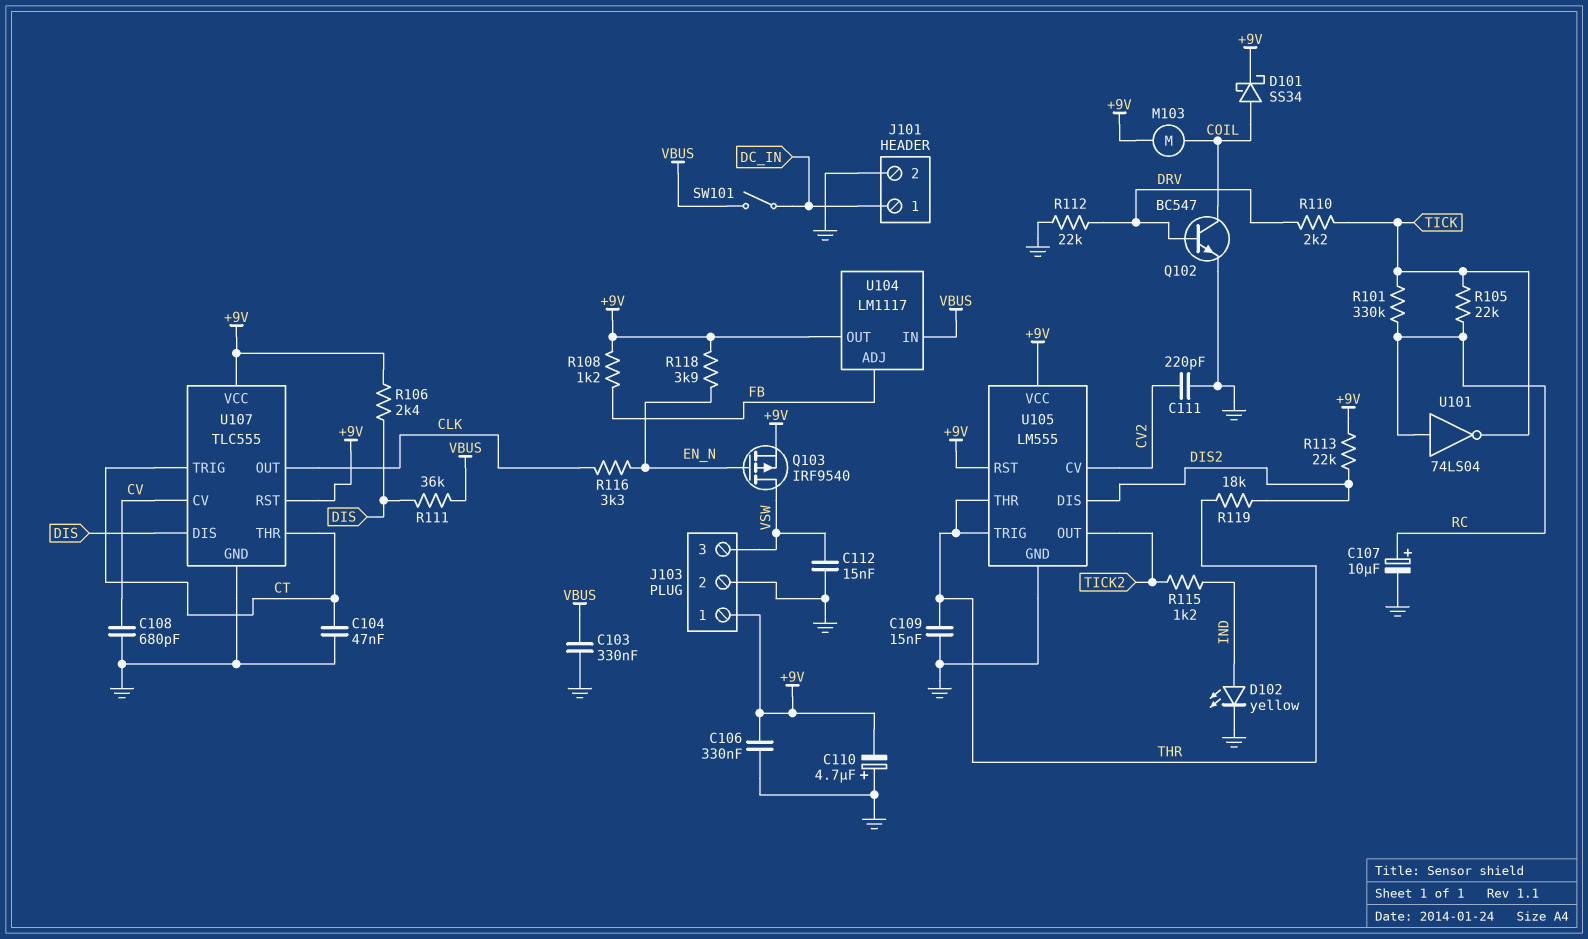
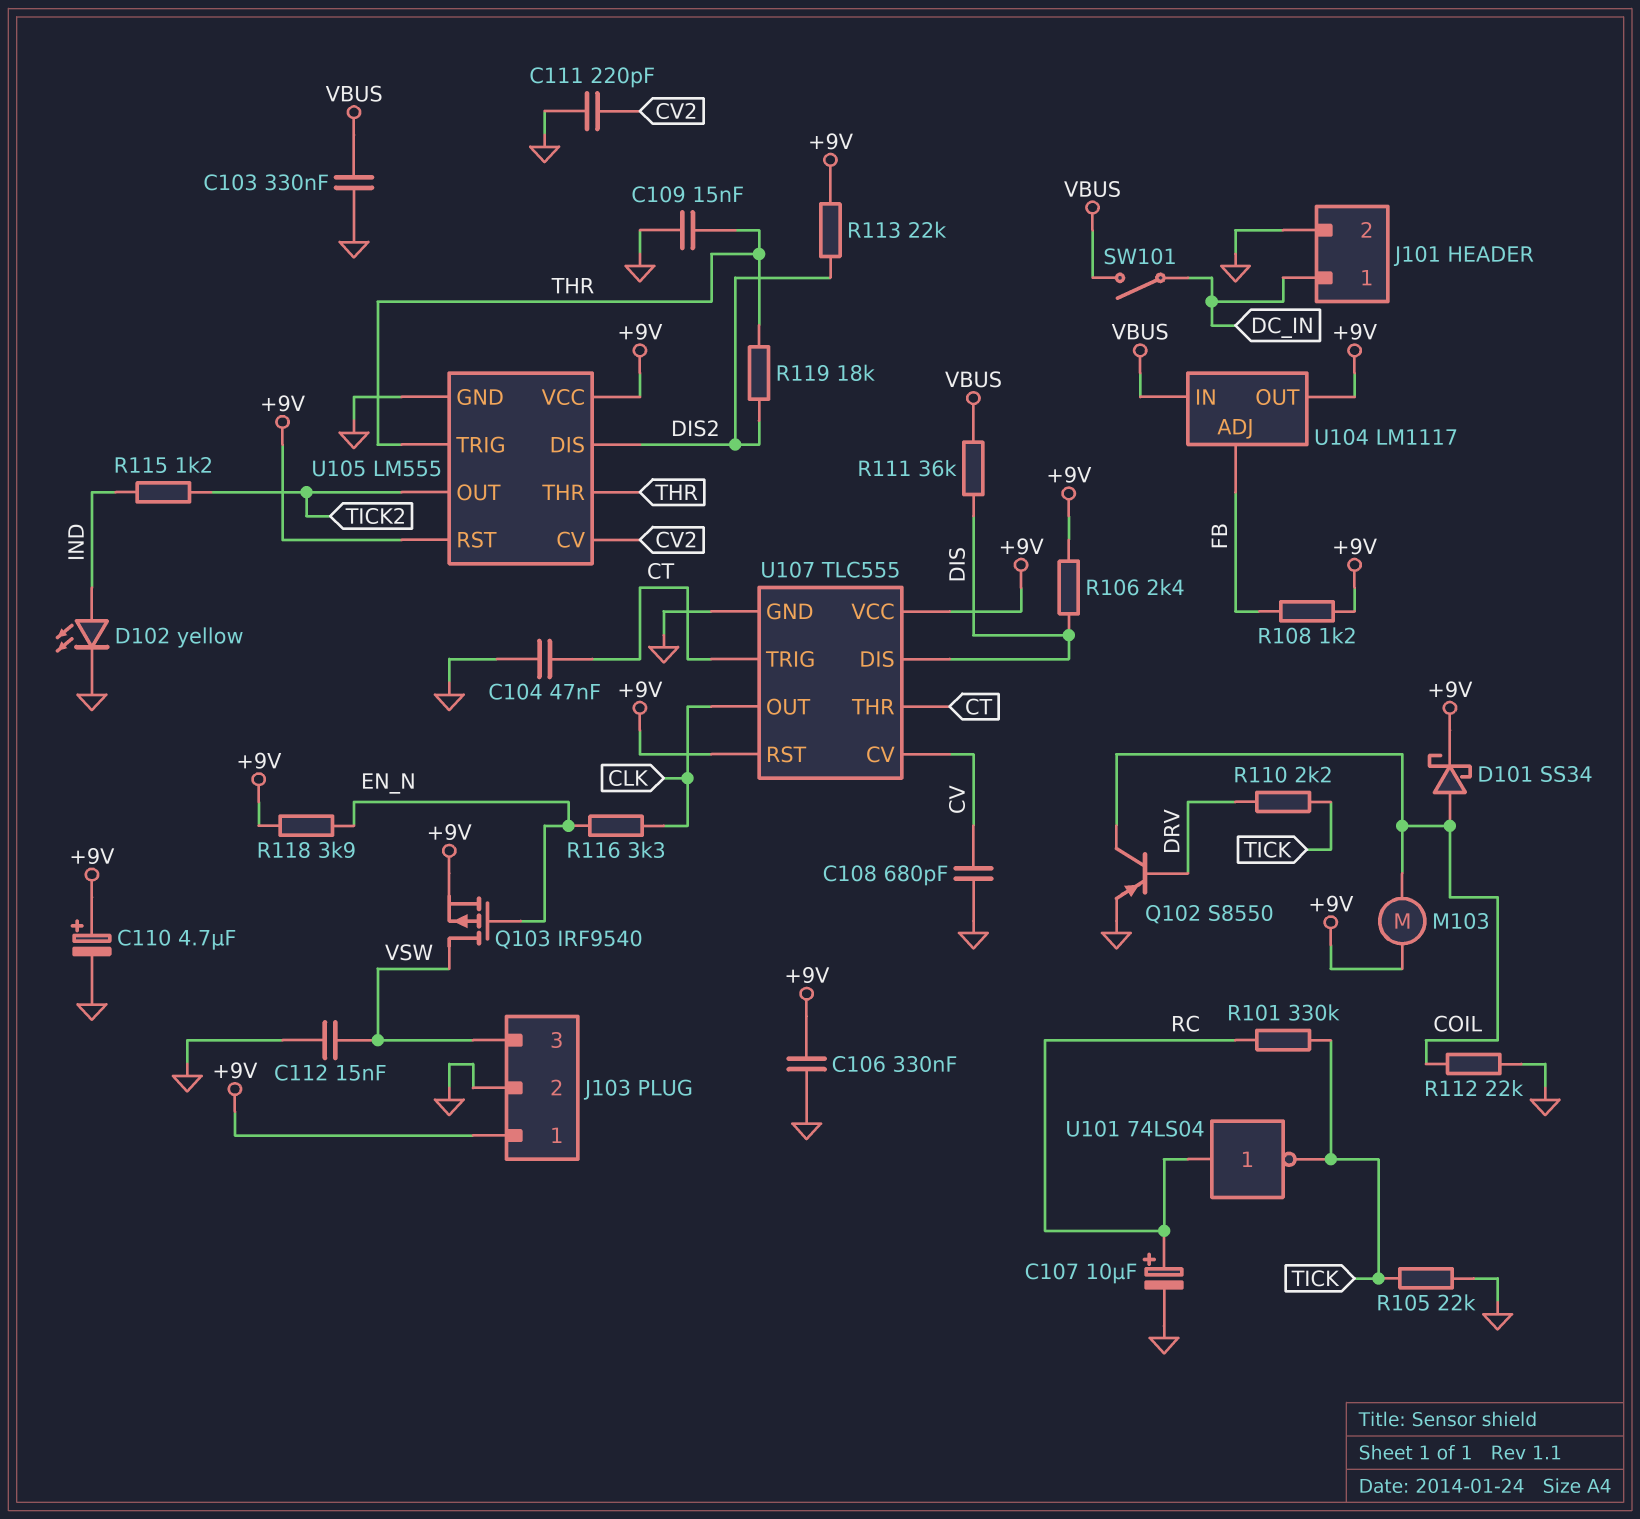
C110: 4.7uF (plus GND, minus +9V) -> 4.7uF (plus +9V, minus GND)
Q102: NPN BC547 (B DRV, C COIL, E GND) -> PNP S8550 (B DRV, C COIL, E GND)
R105: 22k (RC, TICK) -> 22k (GND, TICK)
R112: 22k (DRV, GND) -> 22k (COIL, GND)

